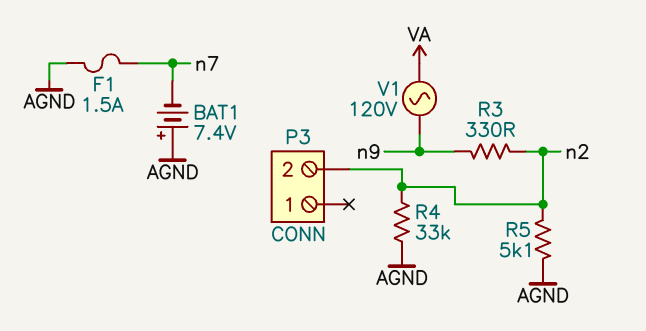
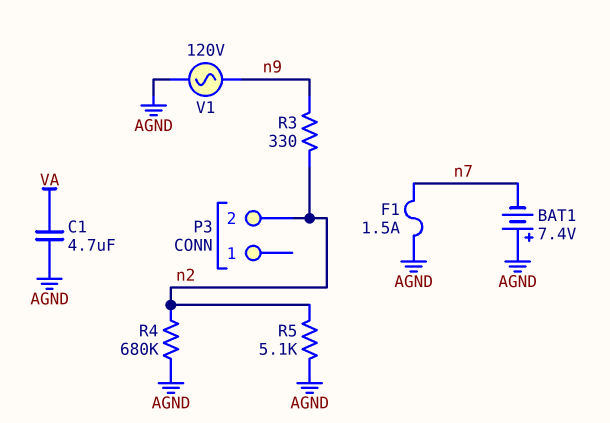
C1: none -> 4.7uF (AGND, VA)
R4: 33k (AGND, n2) -> 680k (AGND, n2)
V1: AC 120V (VA, n9) -> AC 120V (AGND, n9)

